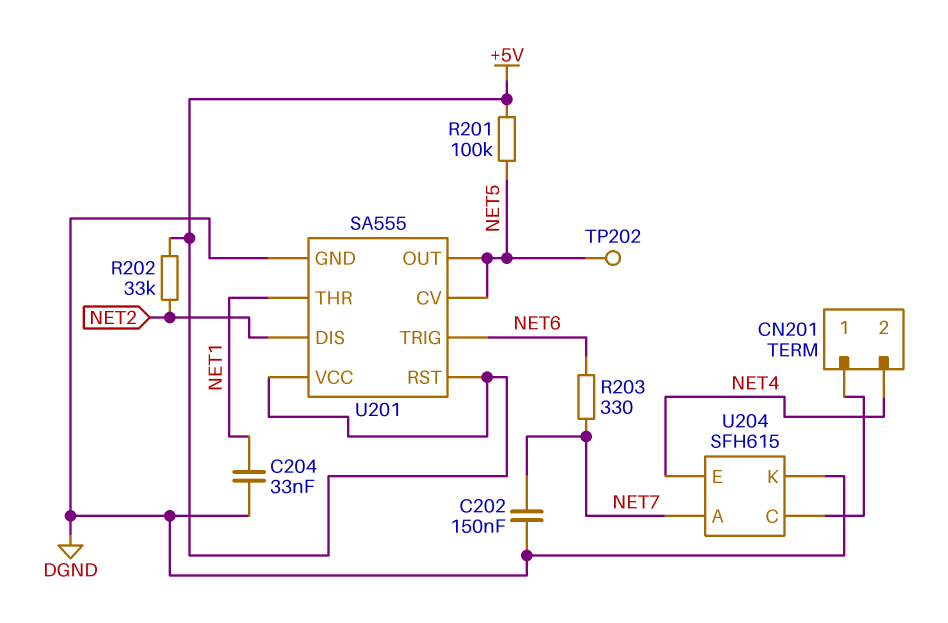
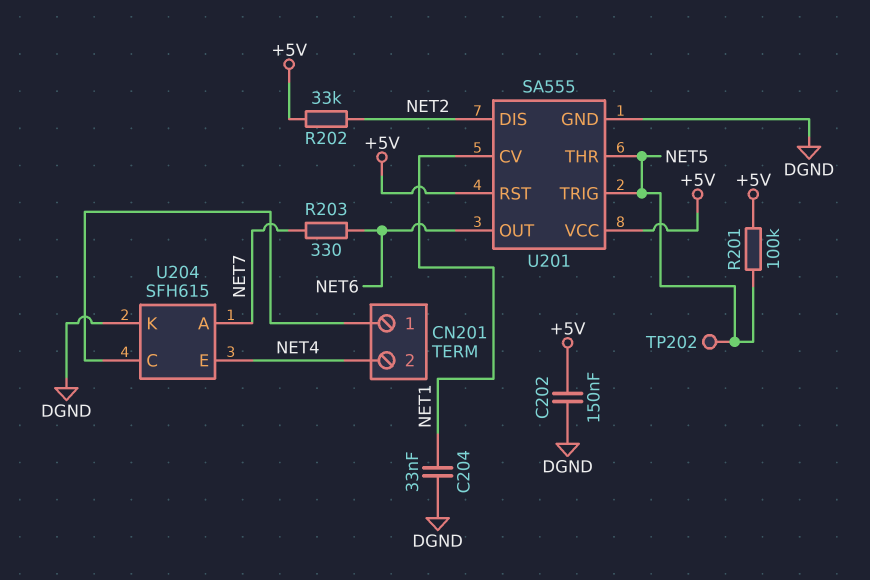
C202: 150nF (DGND, NET7) -> 150nF (+5V, DGND)
U201 pin CV: NET5 -> NET1
U201 pin OUT: NET5 -> NET6
U201 pin THR: NET1 -> NET5
U201 pin TRIG: NET6 -> NET5

